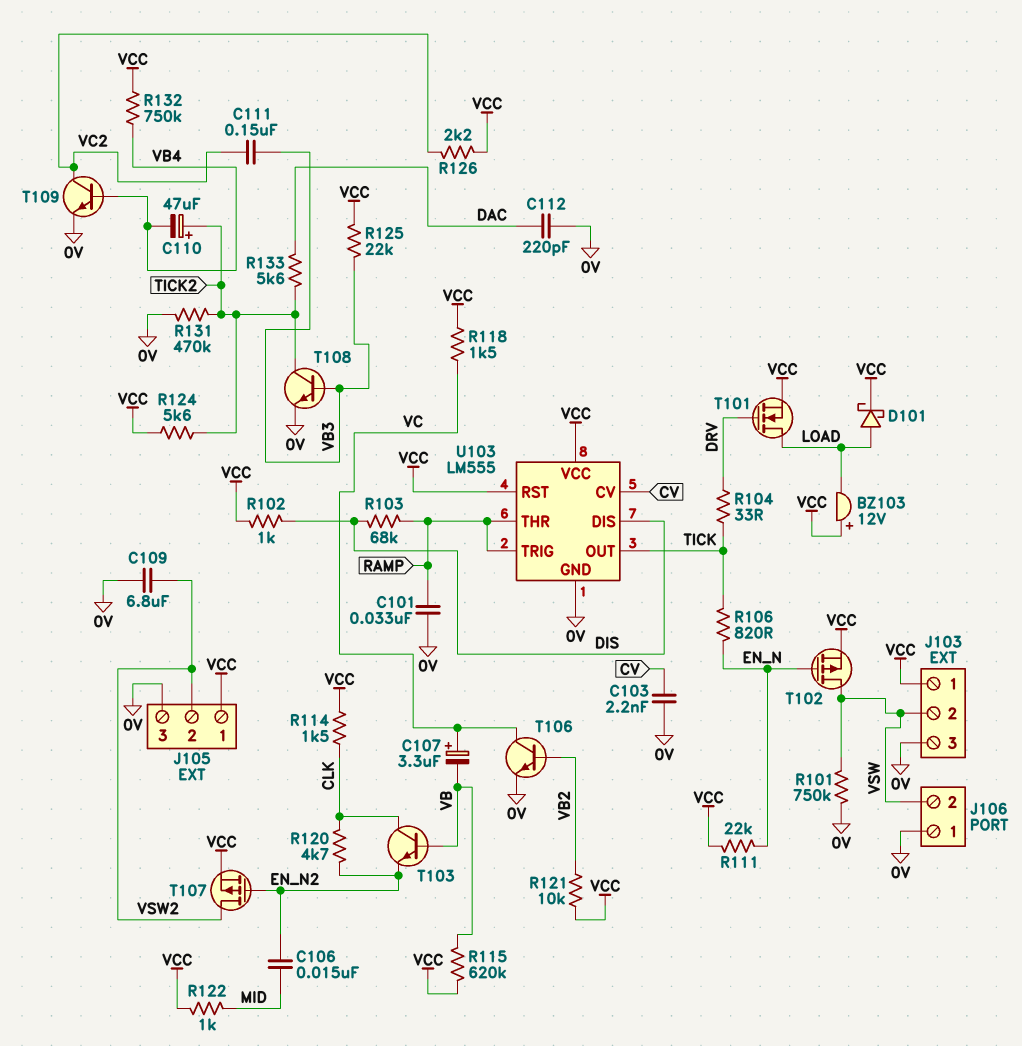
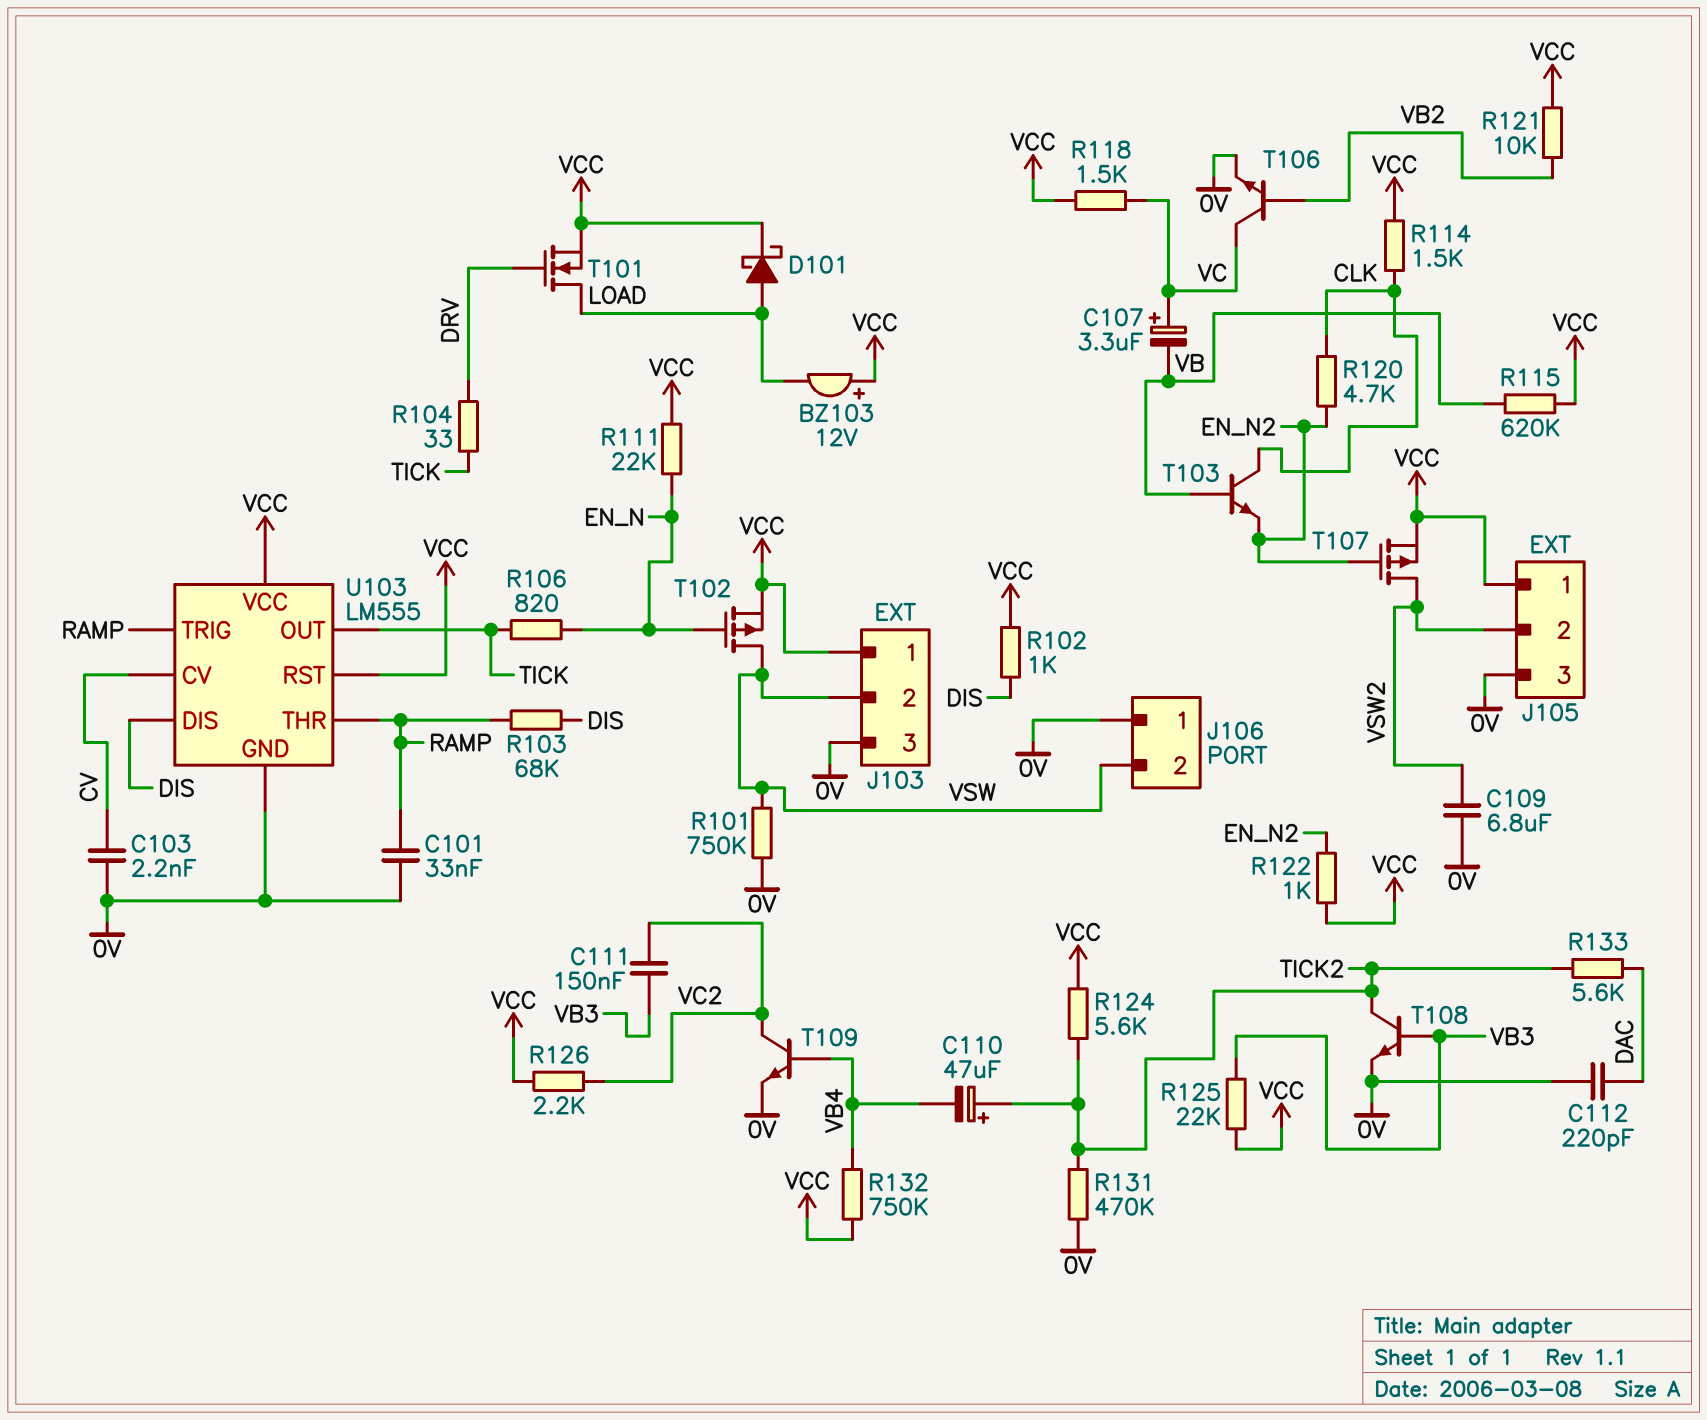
C106: 15nF (EN_N2, MID) -> none
R122: 1k (MID, VCC) -> 1k (EN_N2, VCC)

